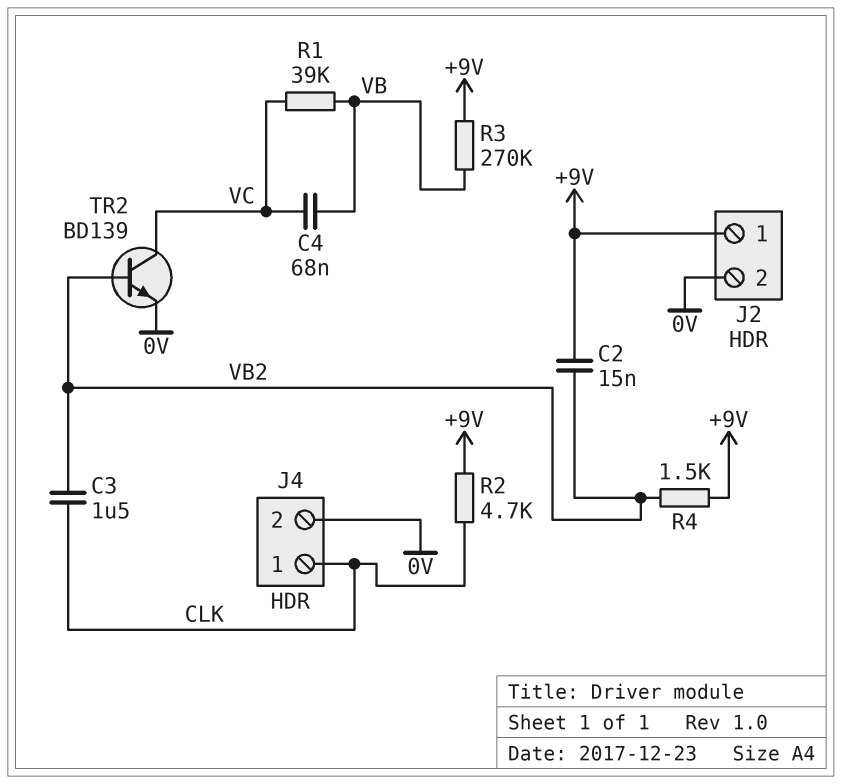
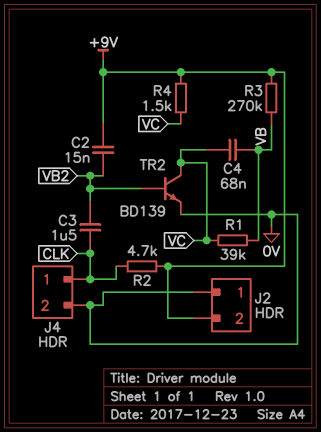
J2 pin 1: +9V -> 0V
J2 pin 2: 0V -> +9V
R4: 1.5k (+9V, VB2) -> 1.5k (+9V, VC)

